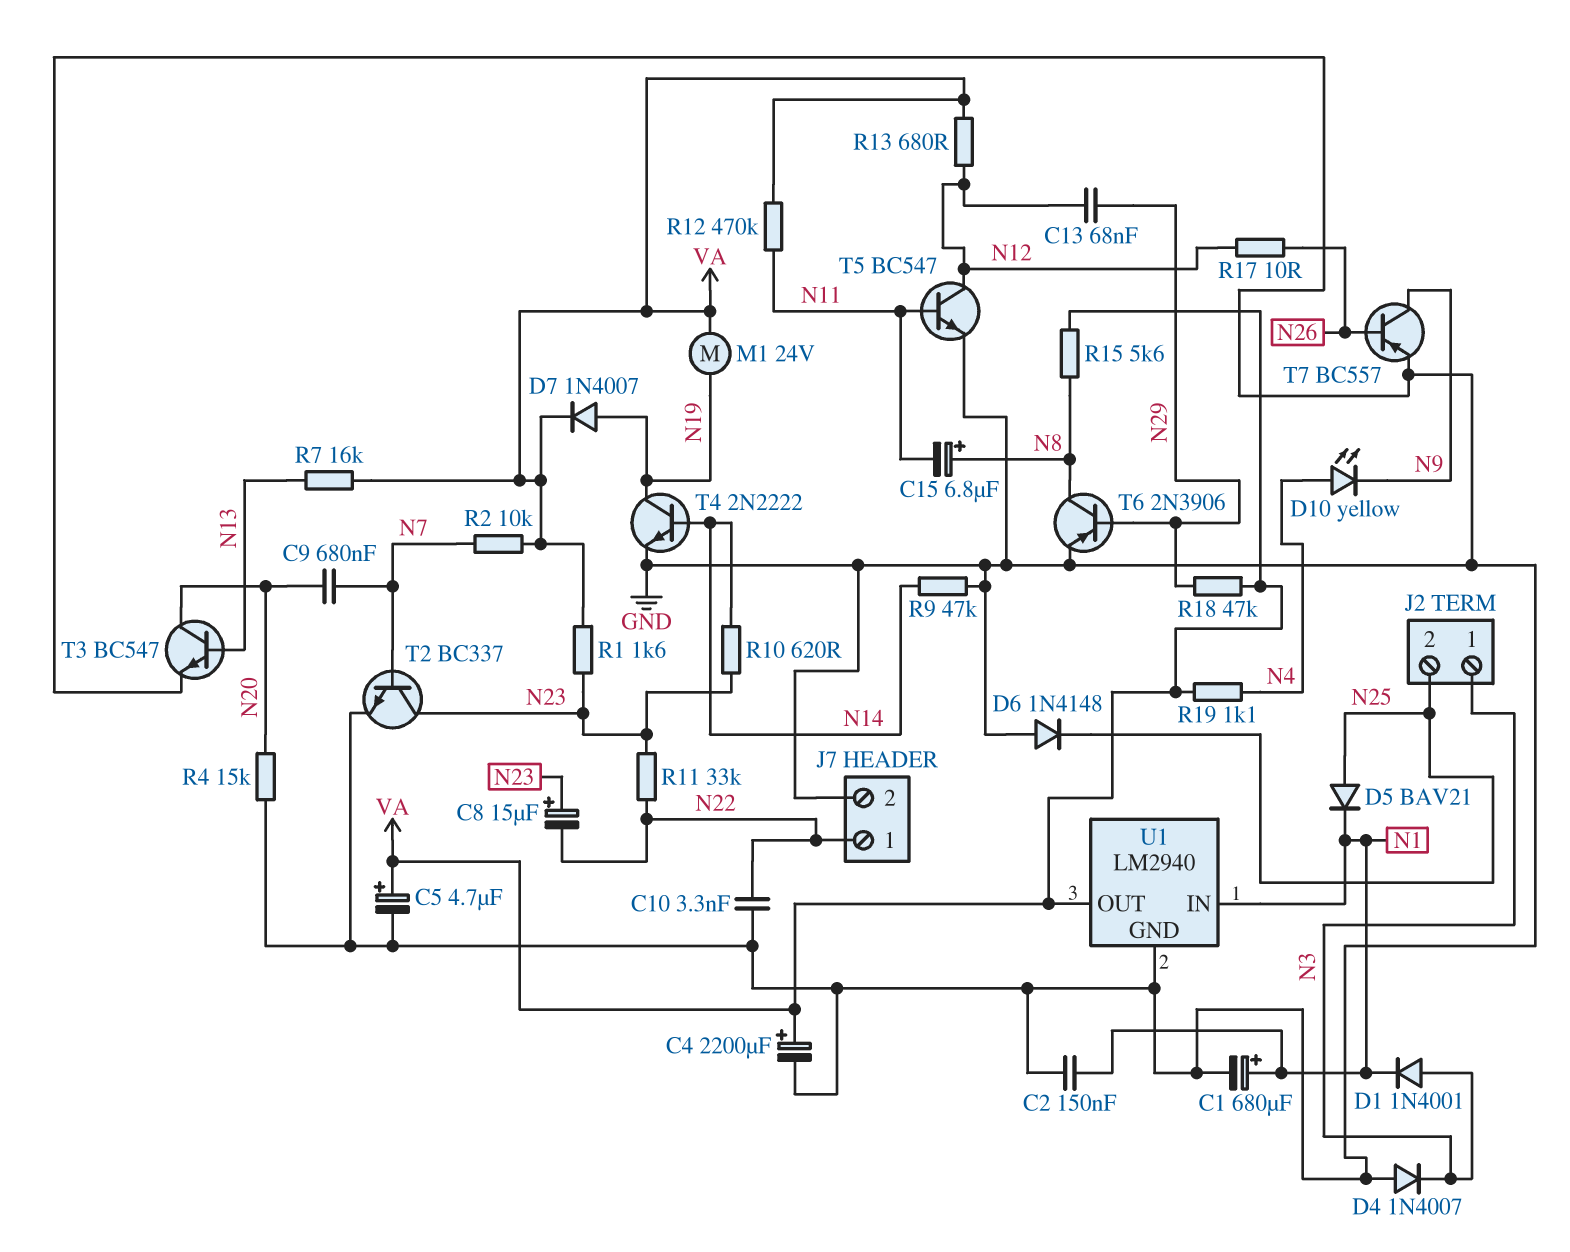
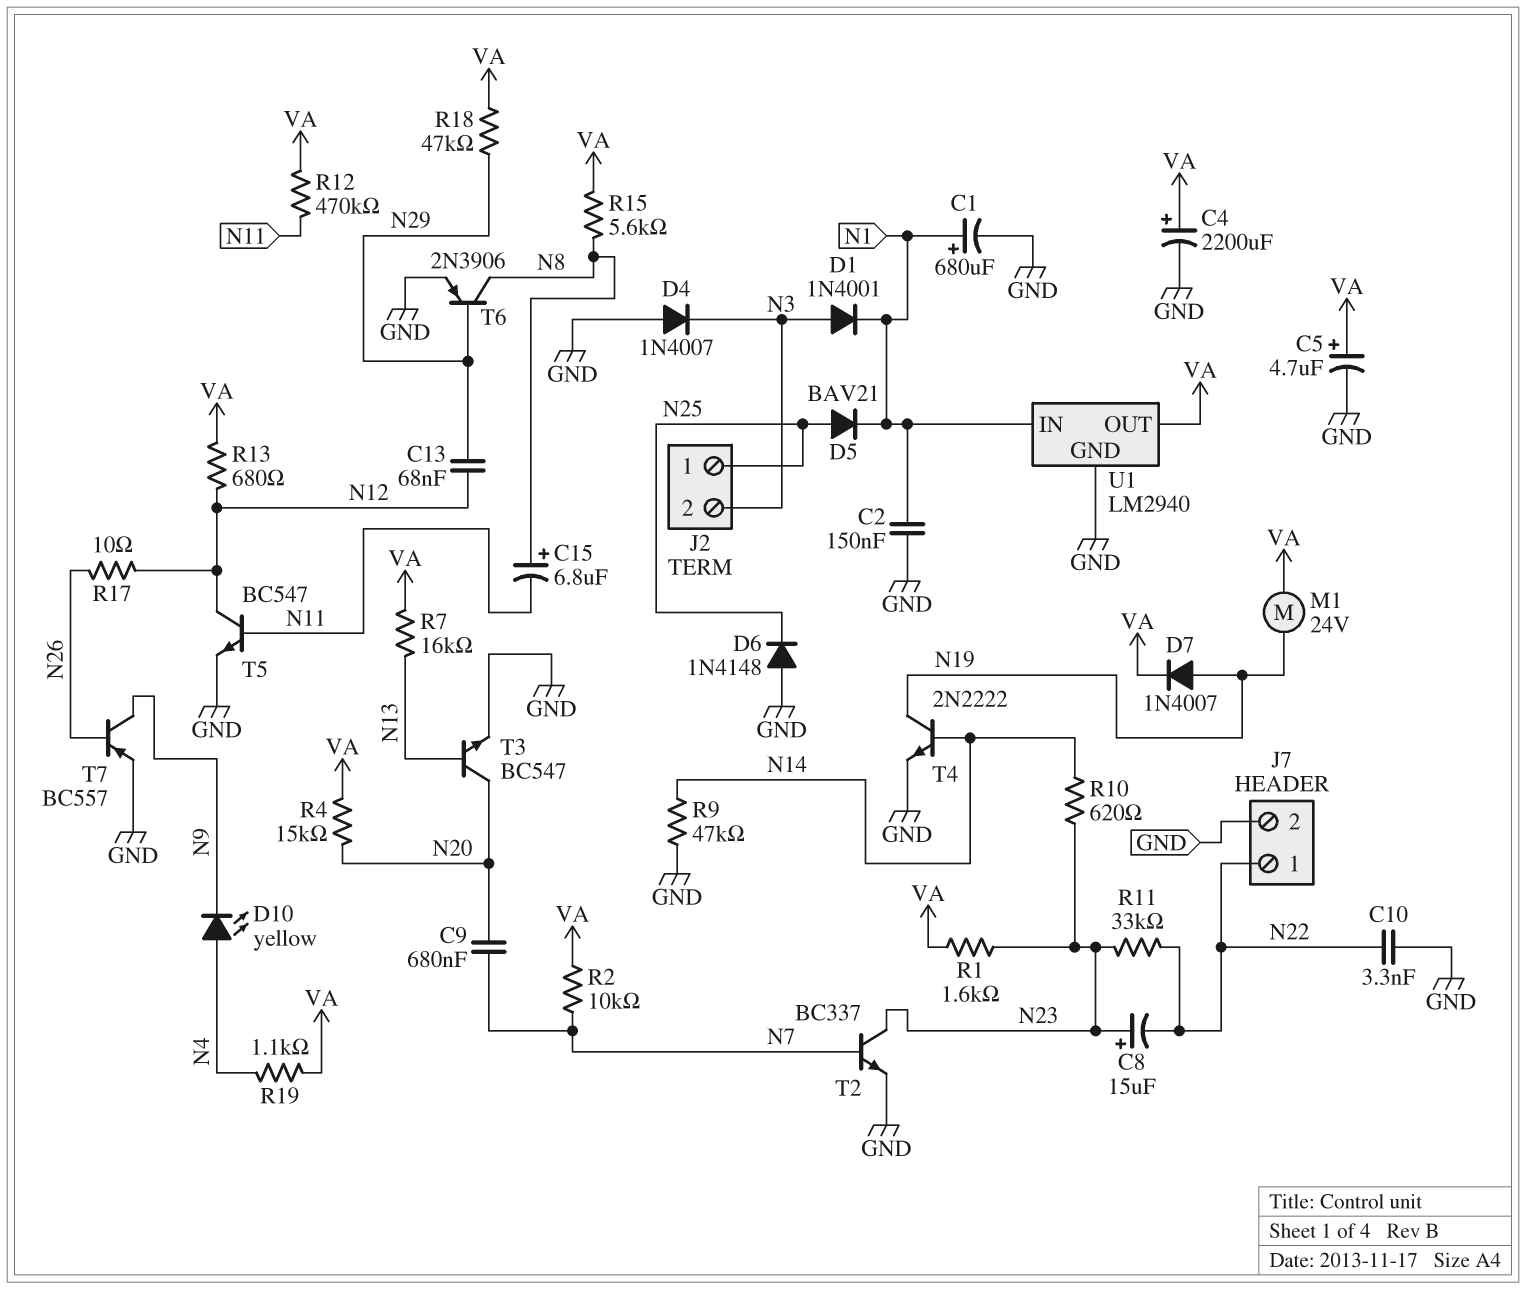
J2 pin 1: N3 -> N25
J2 pin 2: N25 -> N3
R4: 15k (GND, N20) -> 15k (N20, VA)

